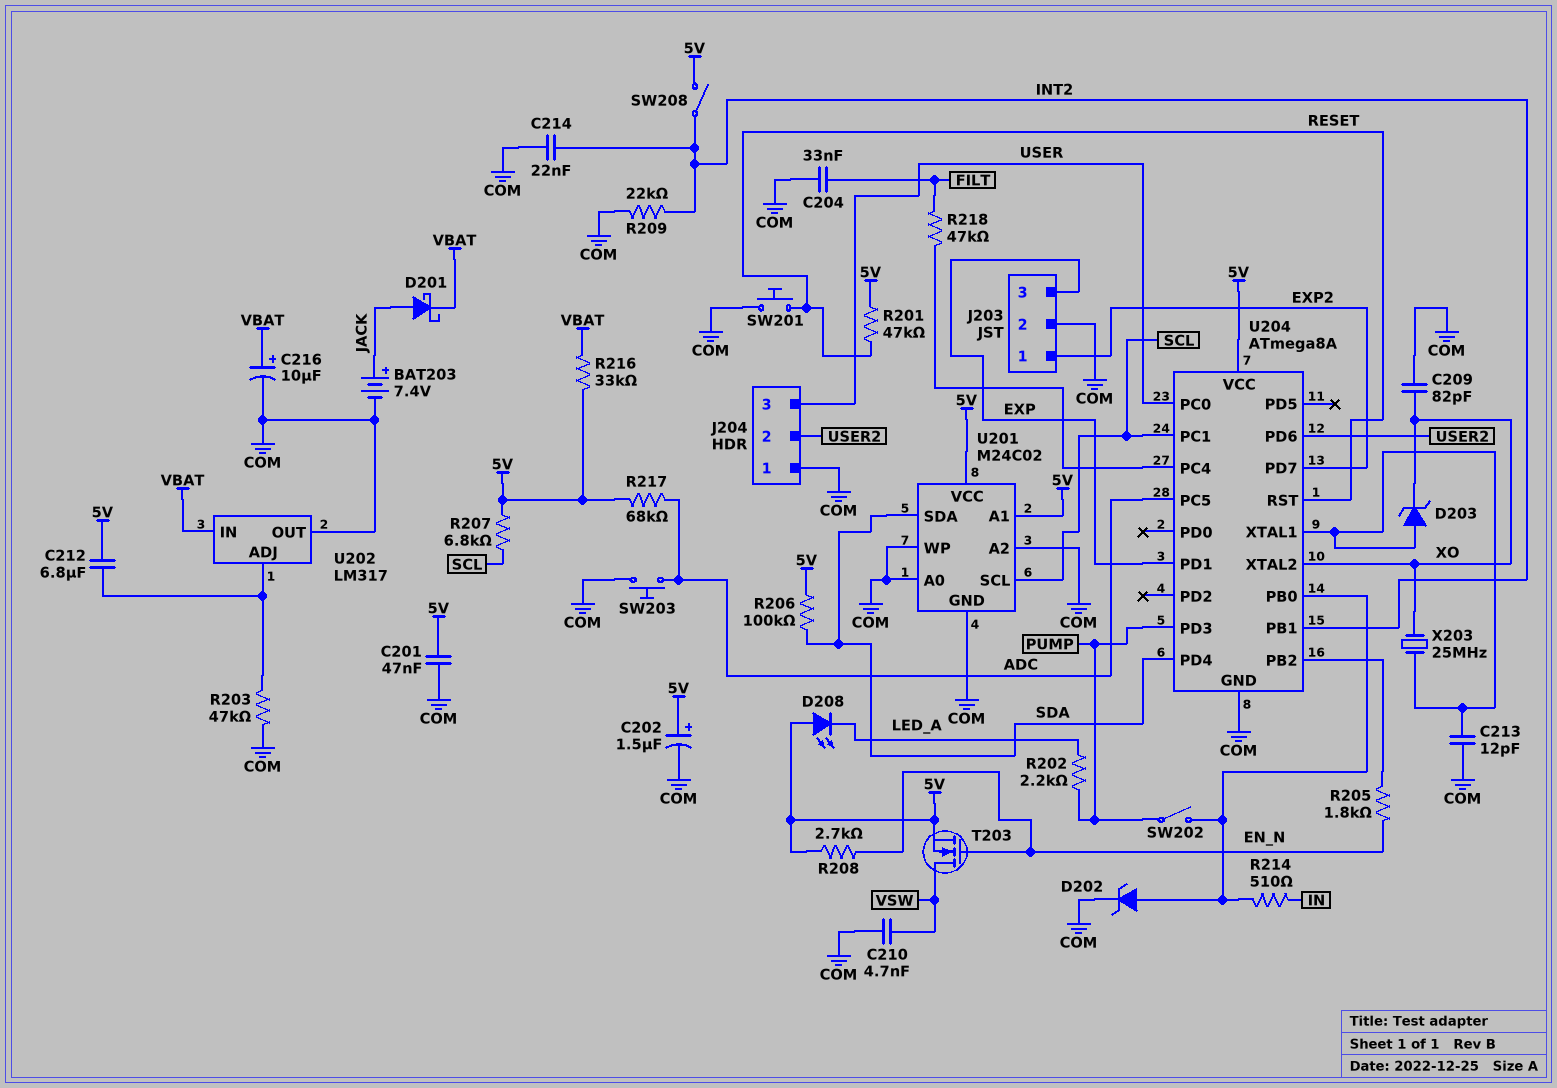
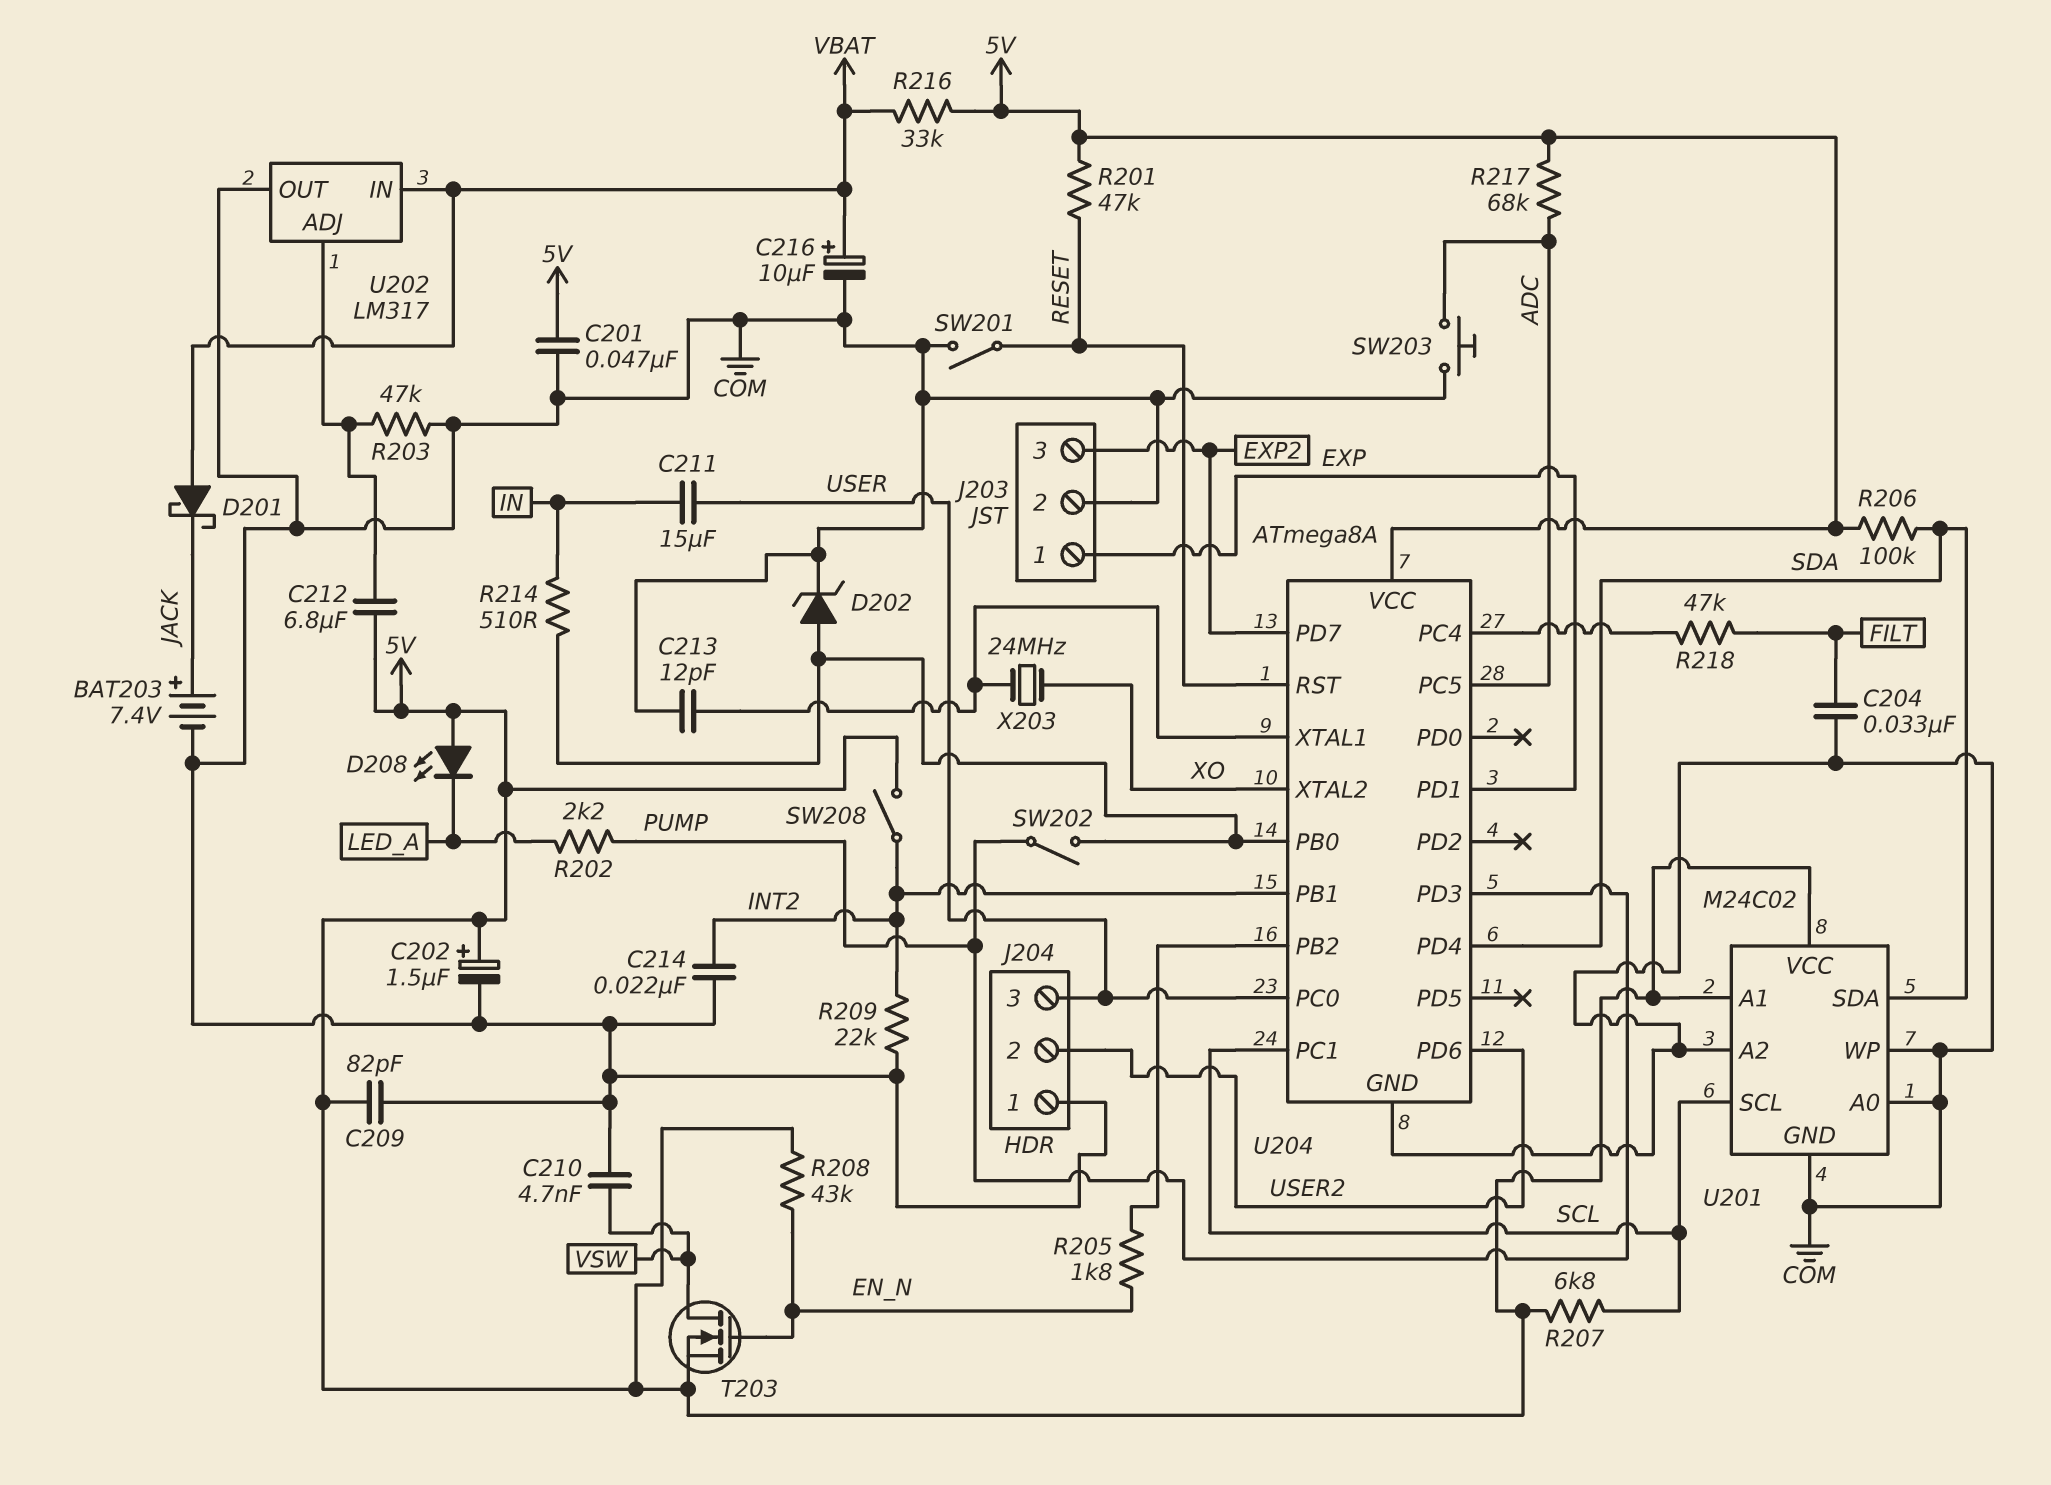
C209: 82pF (COM, XO) -> 82pF (5V, COM)
C211: none -> 15uF (IN, USER)
D201: schottky (A JACK, K VBAT) -> schottky (A VBAT, K JACK)
D203: zener (A U204/XTAL1, K XO) -> none
J203 pin 1: EXP2 -> EXP
J203 pin 3: EXP -> EXP2
R208: 2.7k (5V, EN_N) -> 43k (5V, EN_N)
SW201: button (COM, RESET) -> switch (COM, RESET)
X203: 25MHz (U204/XTAL1, XO) -> 24MHz (U204/XTAL1, XO)

